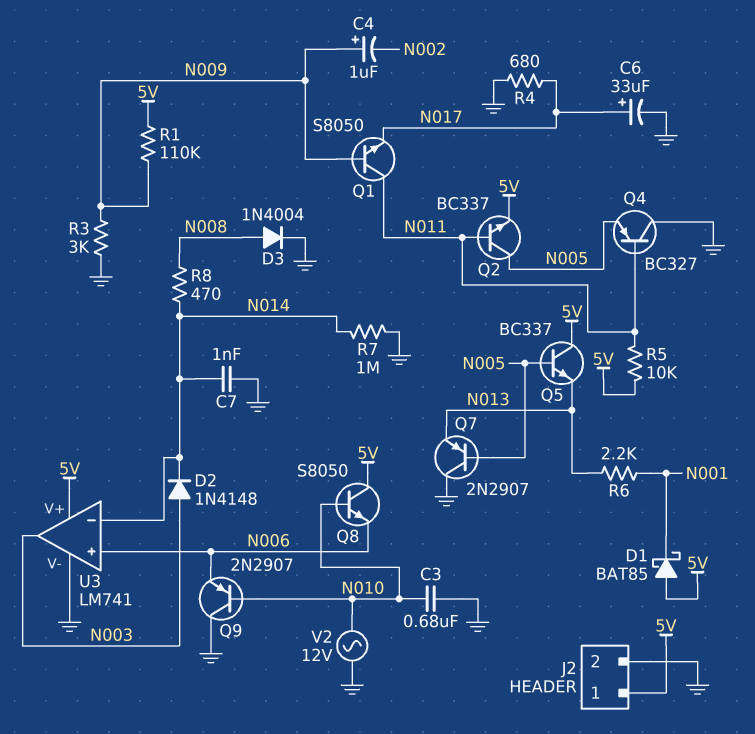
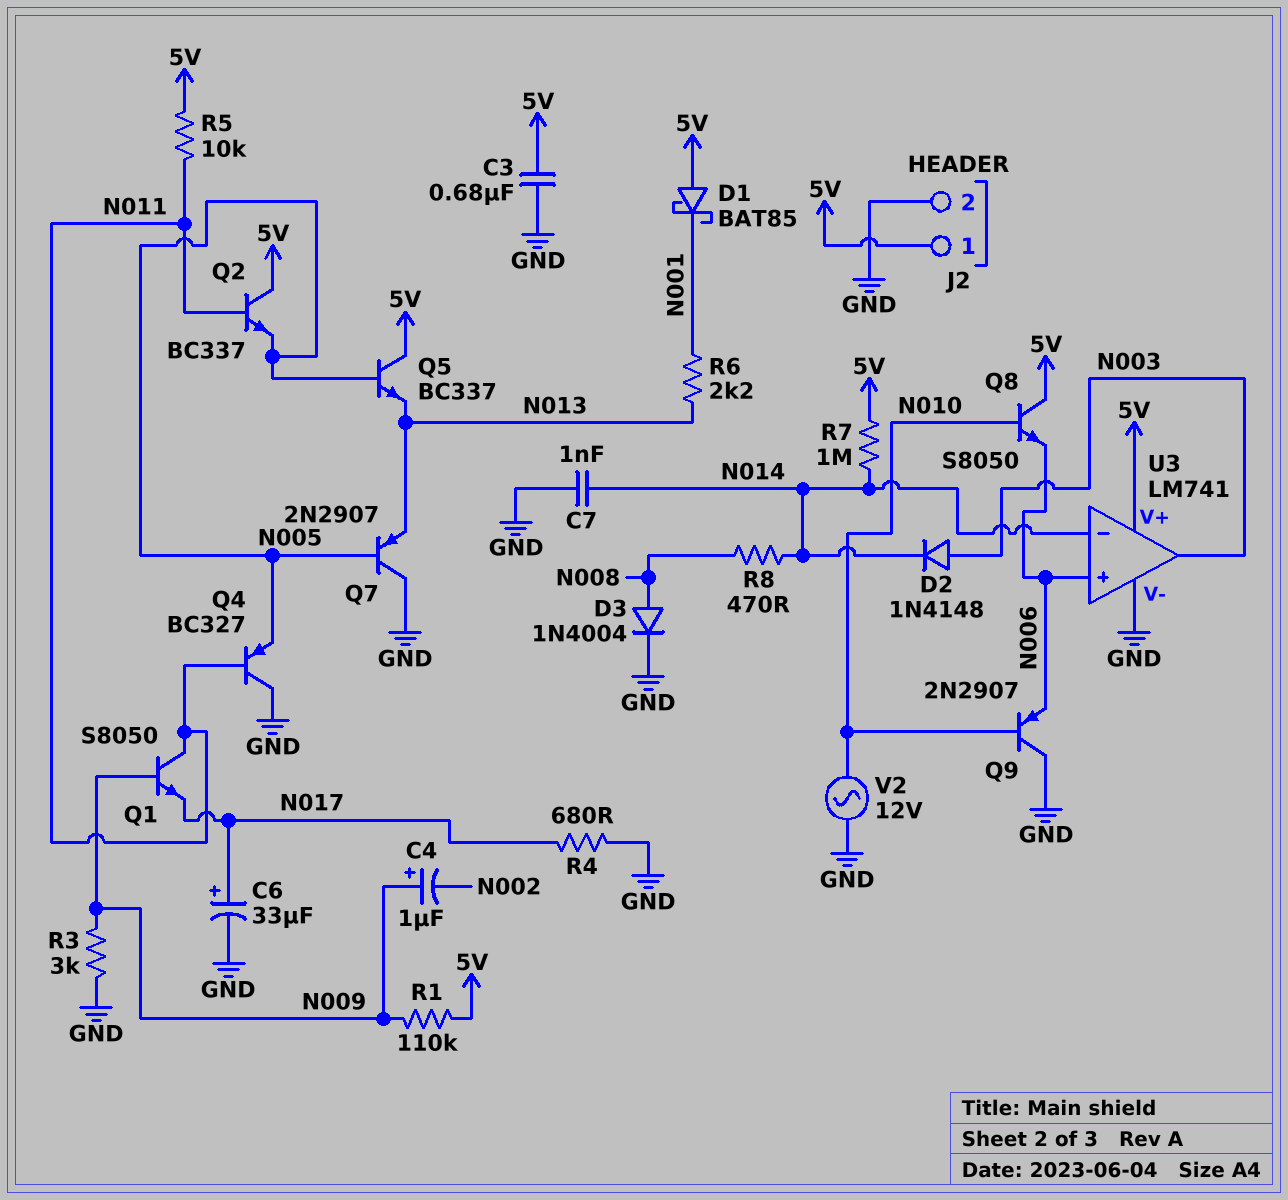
C3: 680nF (GND, N010) -> 680nF (5V, GND)
Q2: NPN BC337 (B N011, C N005, E 5V) -> NPN BC337 (B N011, C 5V, E N005)
R7: 1M (GND, N014) -> 1M (5V, N014)

